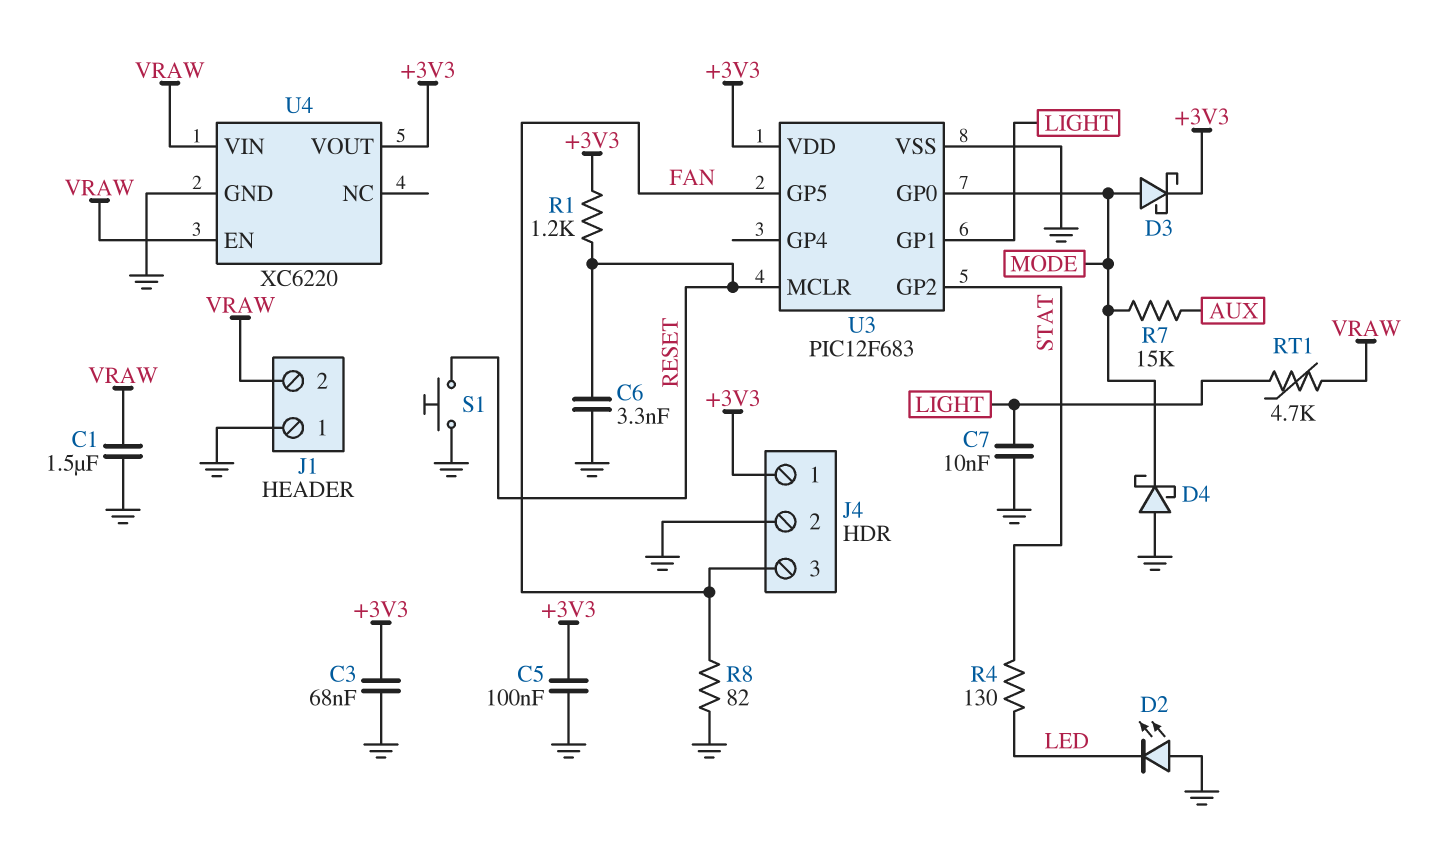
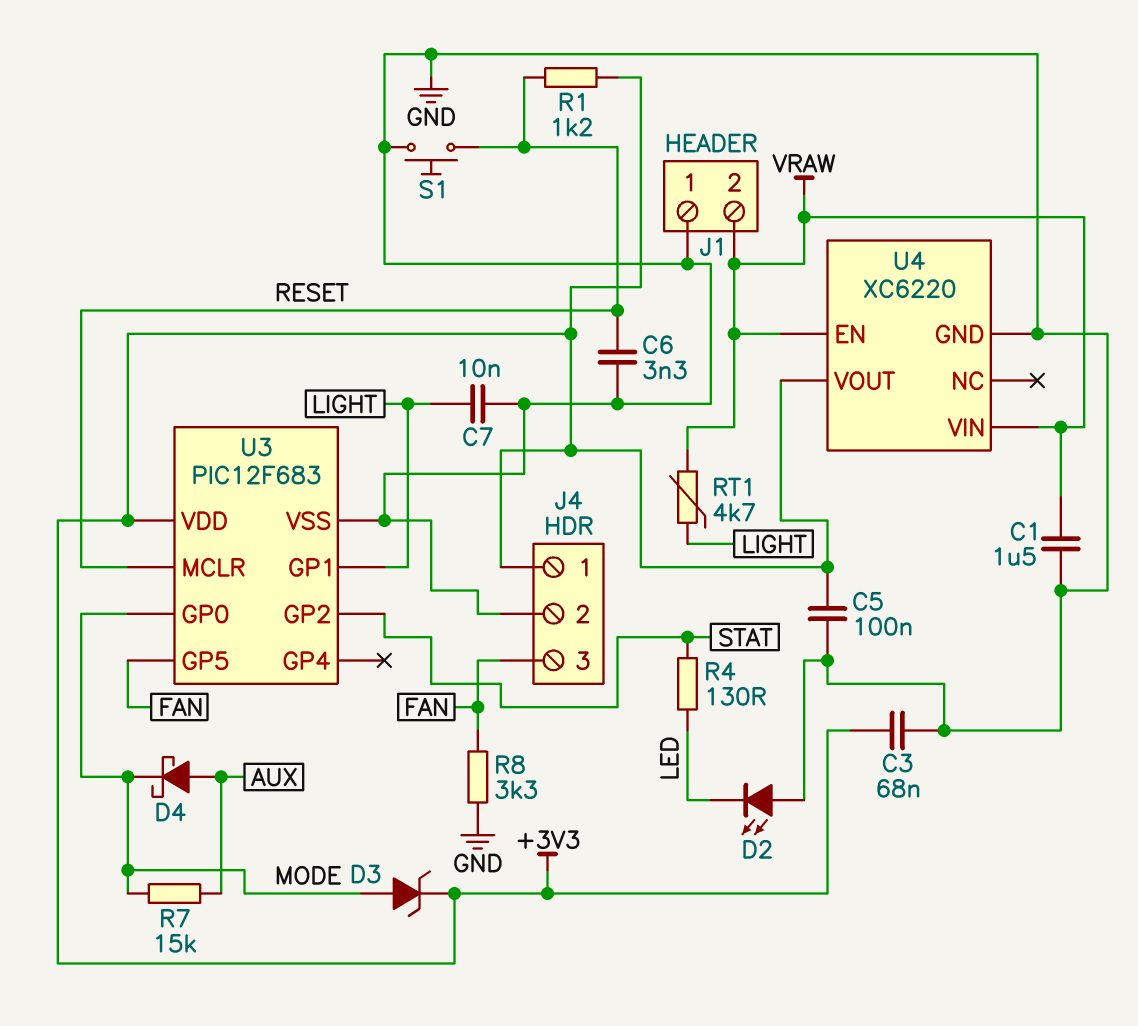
D3: schottky (A MODE, K +3V3) -> zener (A MODE, K +3V3)
D4: schottky (A GND, K MODE) -> schottky (A AUX, K MODE)
R8: 82 (FAN, GND) -> 3.3k (FAN, GND)

